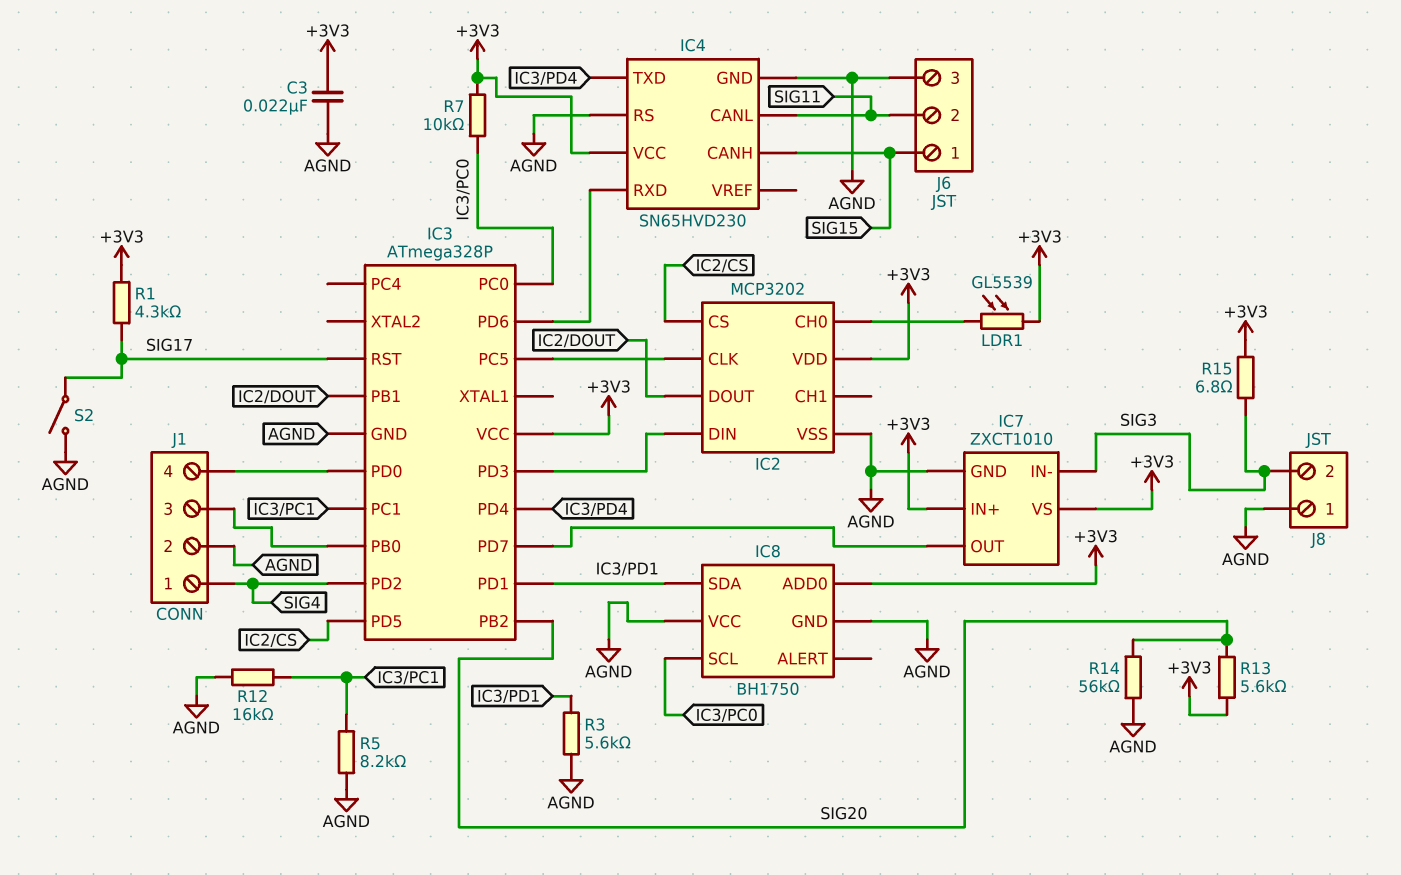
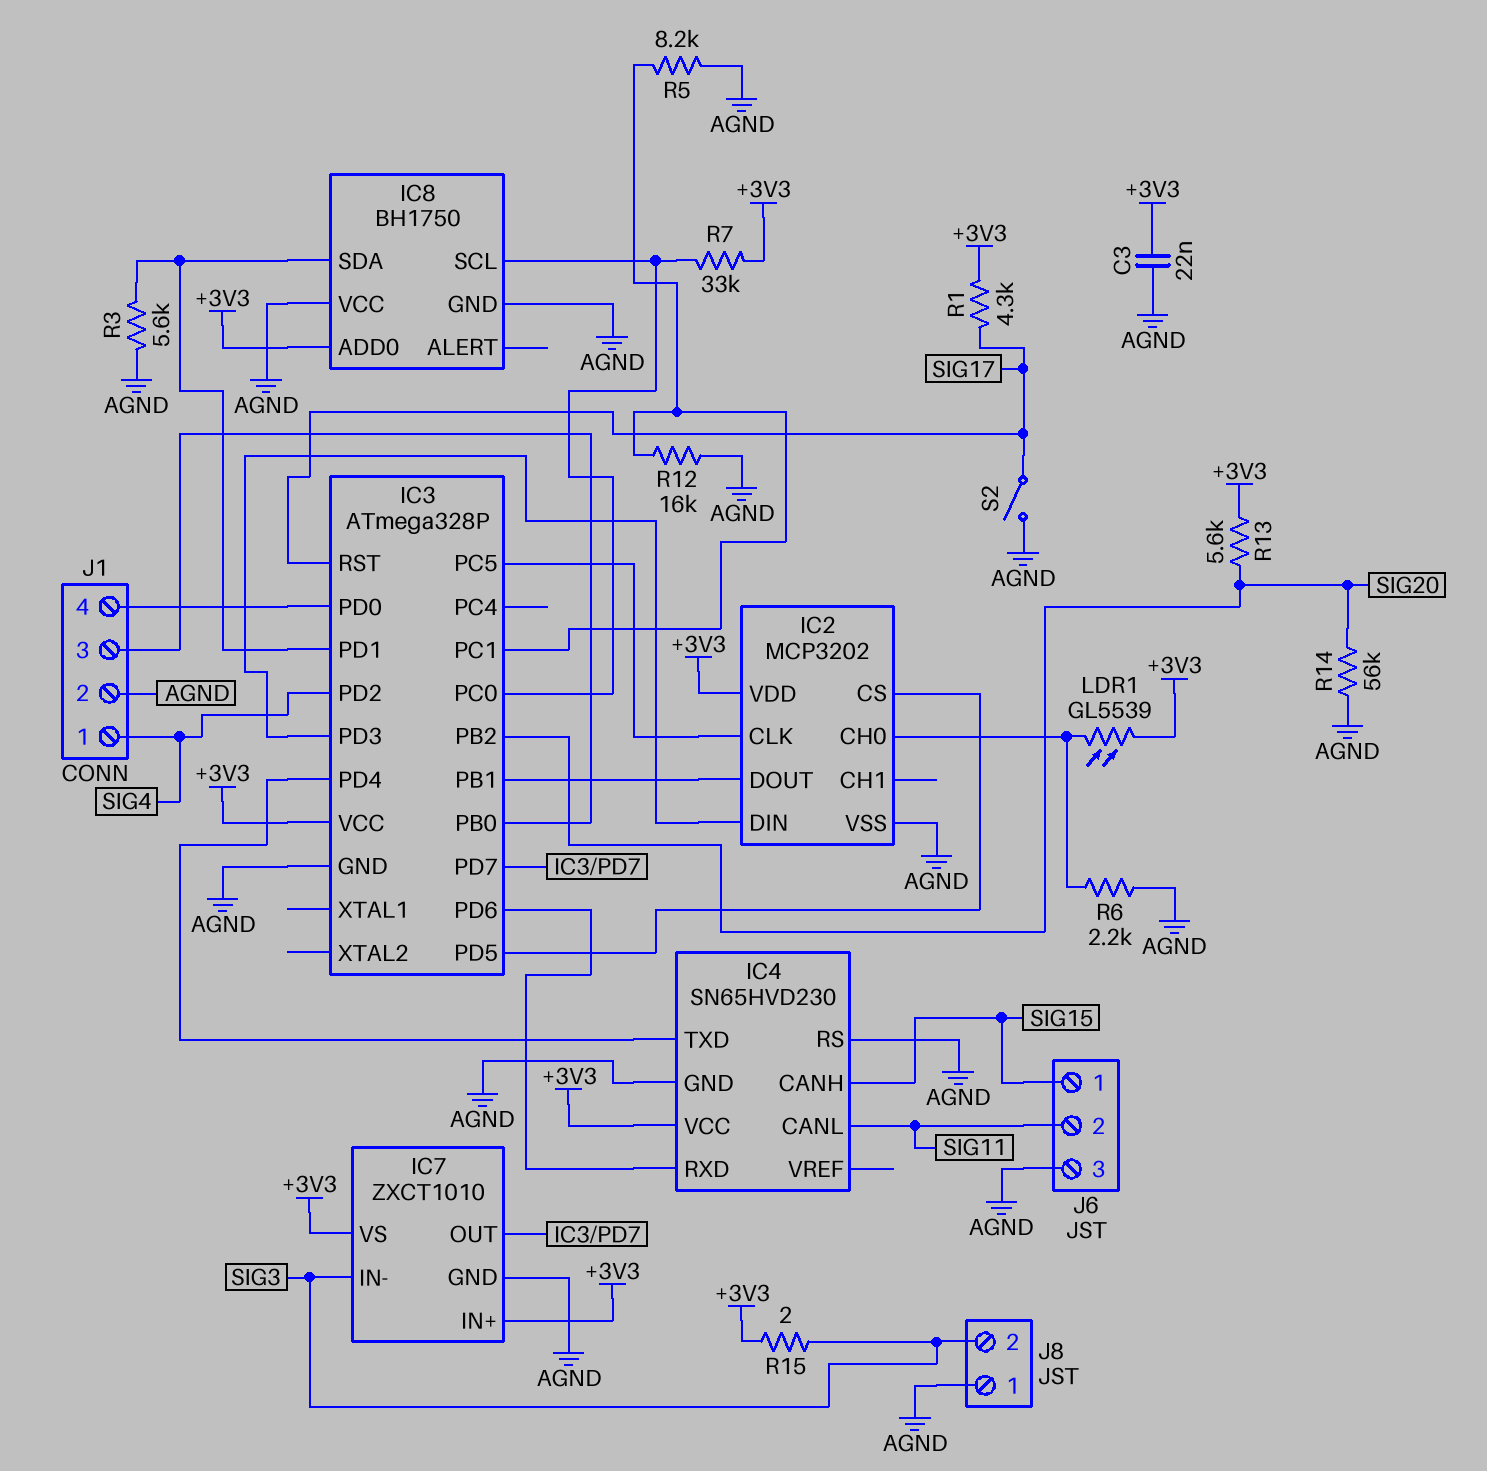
R6: none -> 2.2k (AGND, IC2/CH0)
R7: 10k (+3V3, IC3/PC0) -> 33k (+3V3, IC3/PC0)
R15: 6.8 (+3V3, SIG3) -> 2 (+3V3, SIG3)

